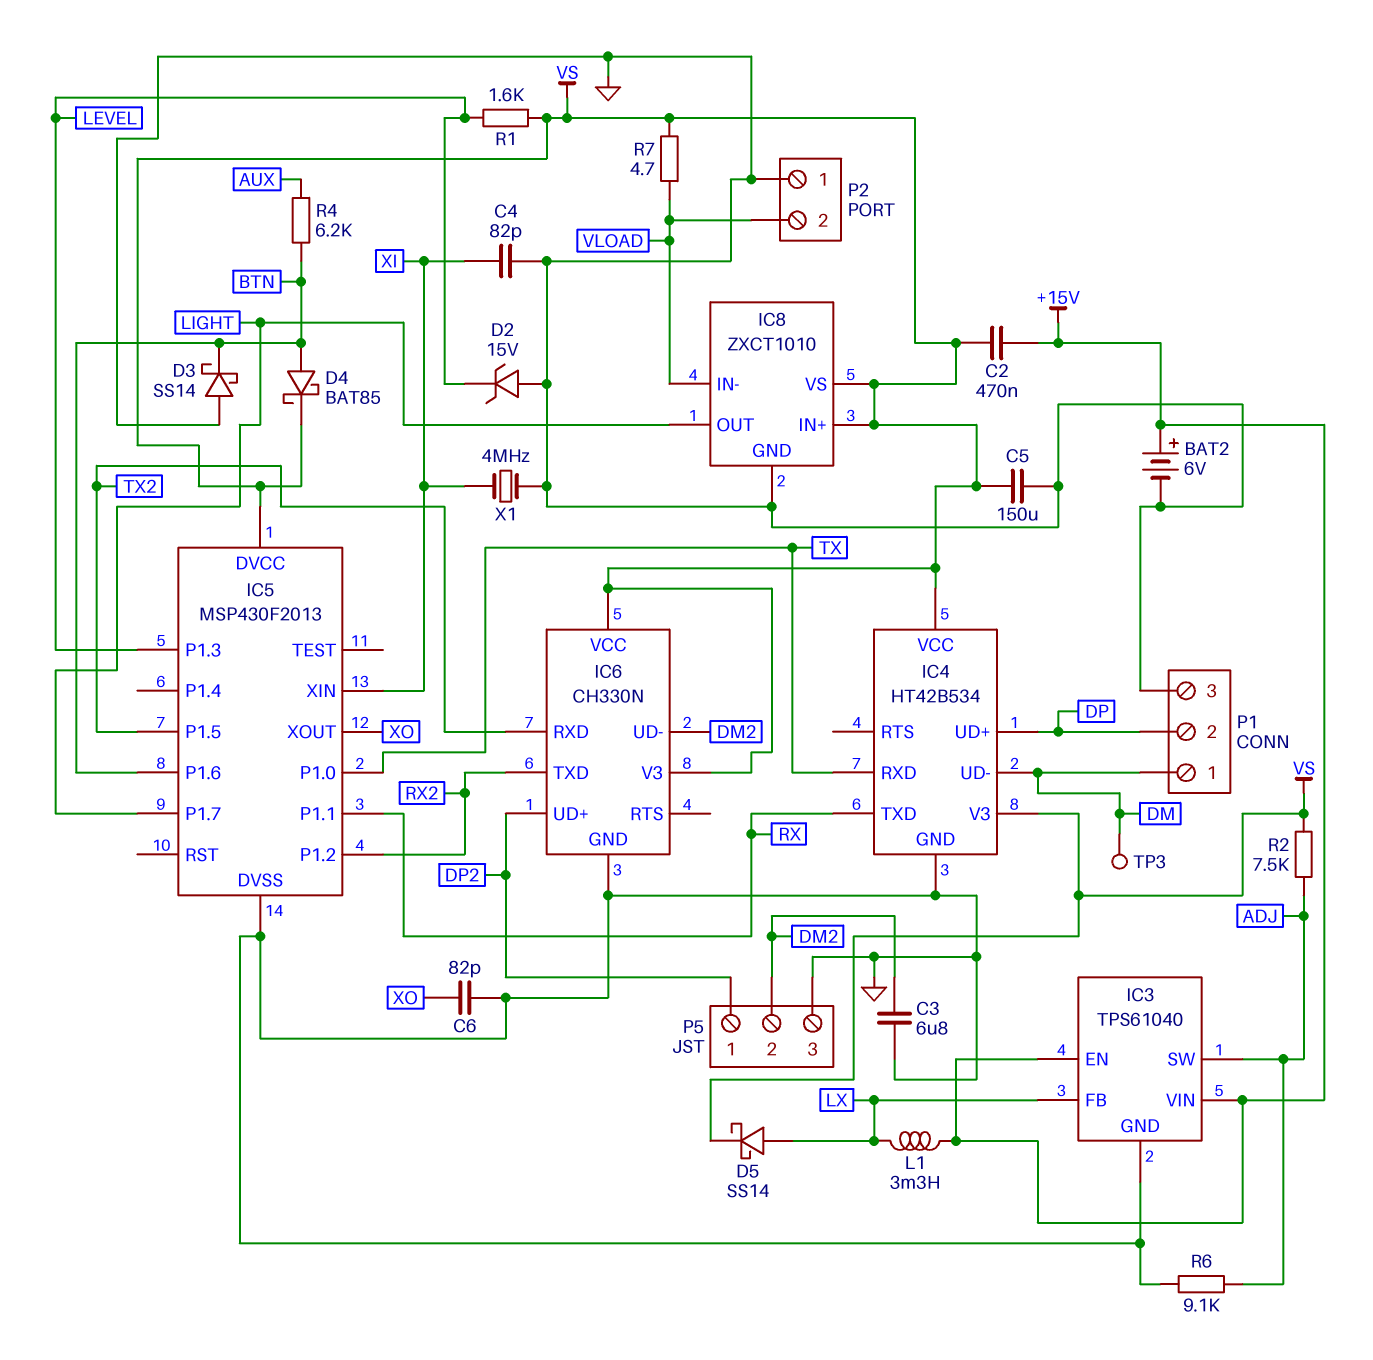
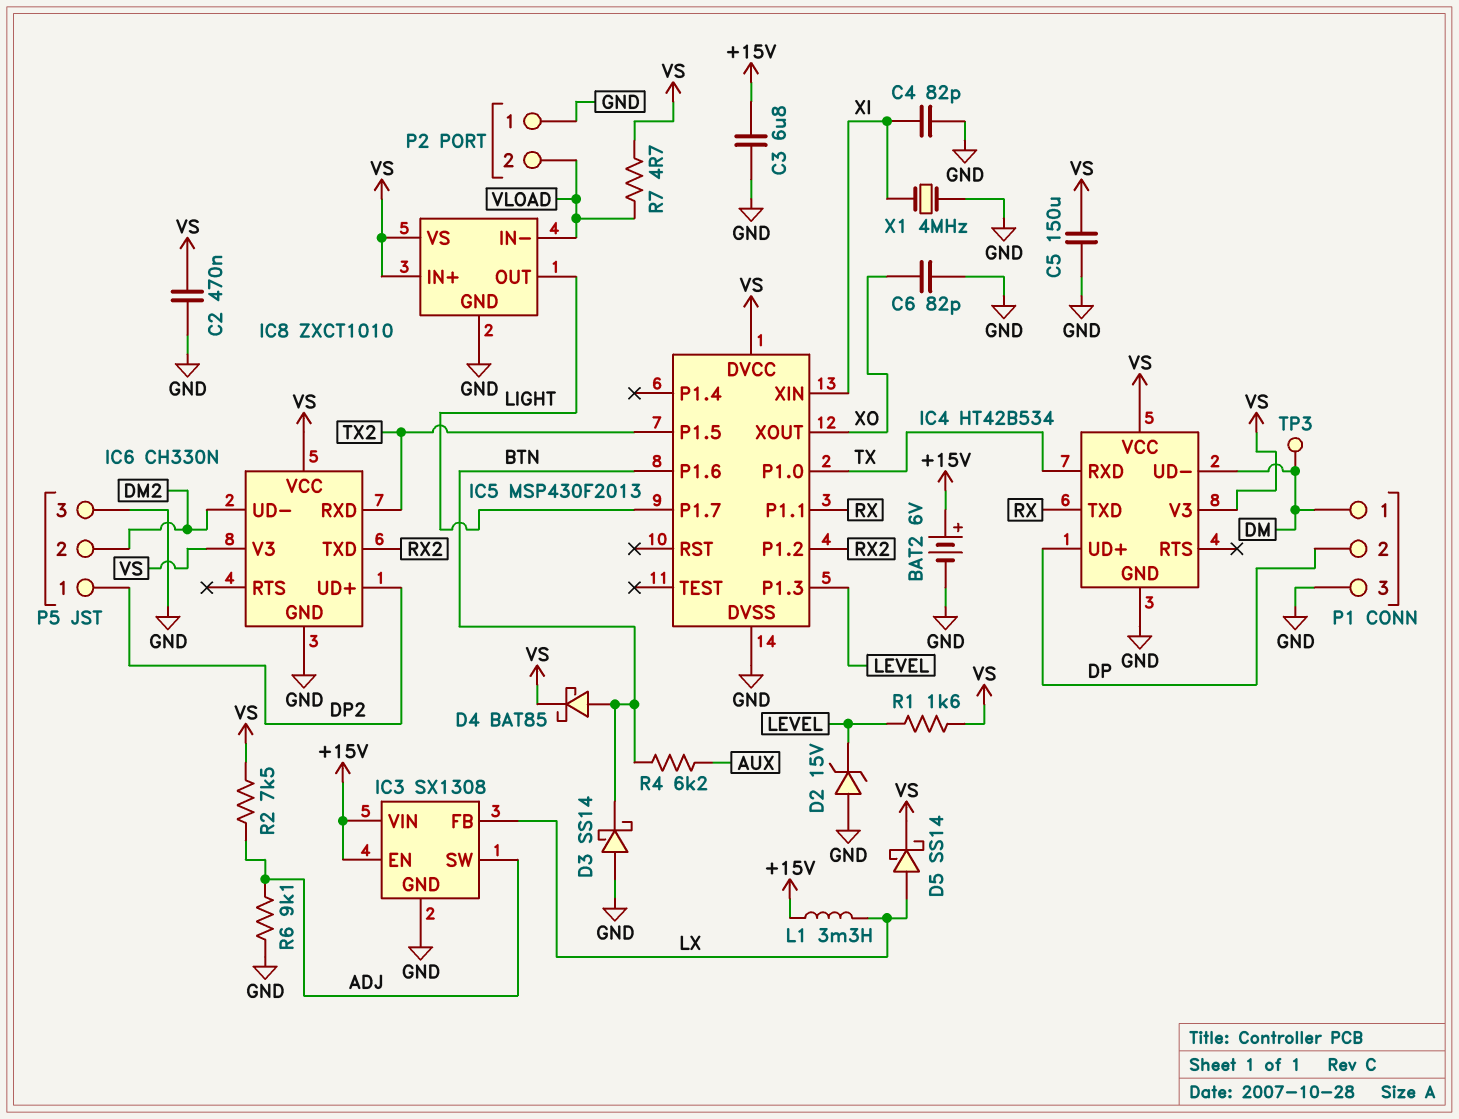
C2: 470nF (+15V, VS) -> 470nF (GND, VS)
C3: 6.8uF (DM2, GND) -> 6.8uF (+15V, GND)
IC3: TPS61040 -> SX1308

